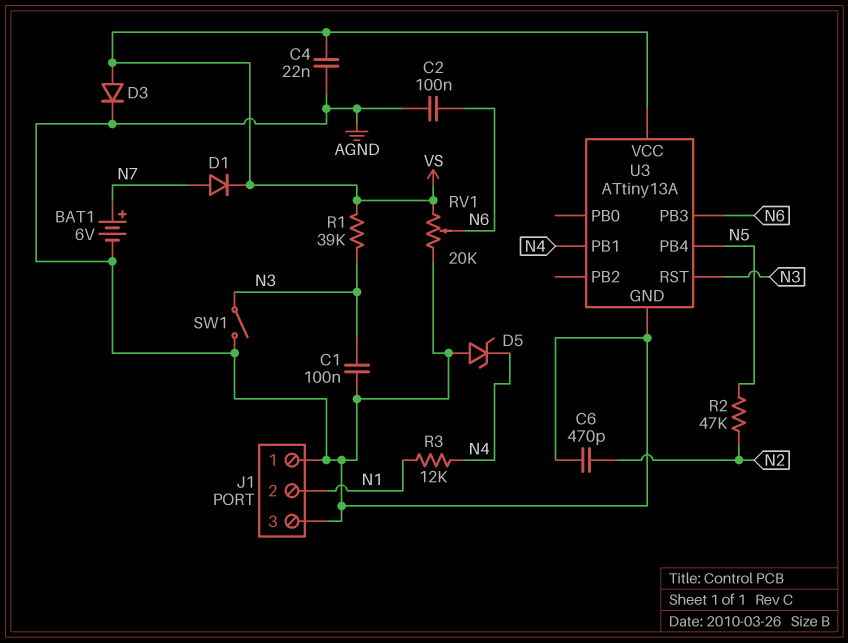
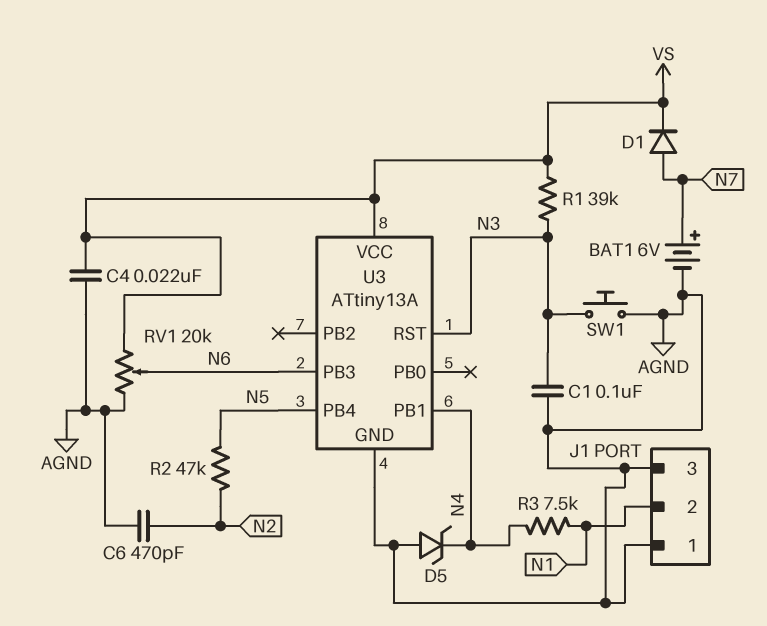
C2: 100nF (AGND, N6) -> none
D3: diode (A VS, K AGND) -> none
R3: 12k (N1, N4) -> 7.5k (N1, N4)
SW1: switch (AGND, N3) -> button (AGND, N3)

